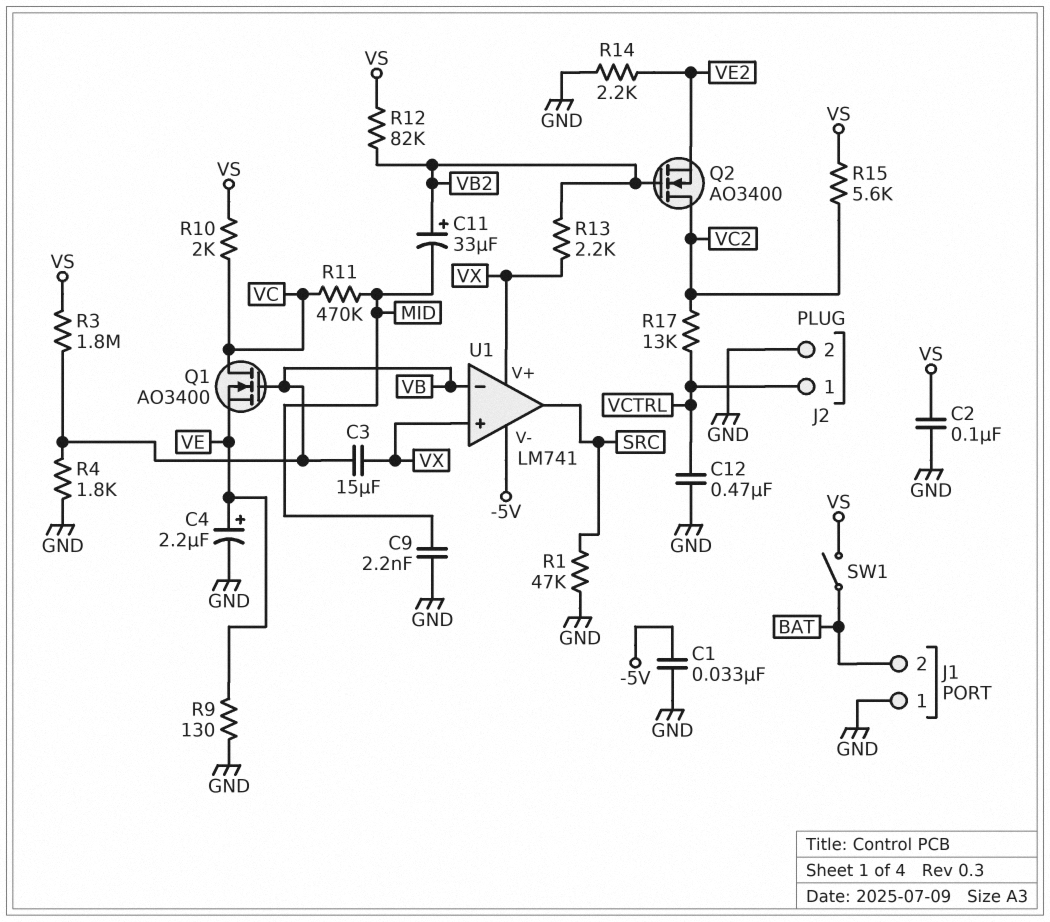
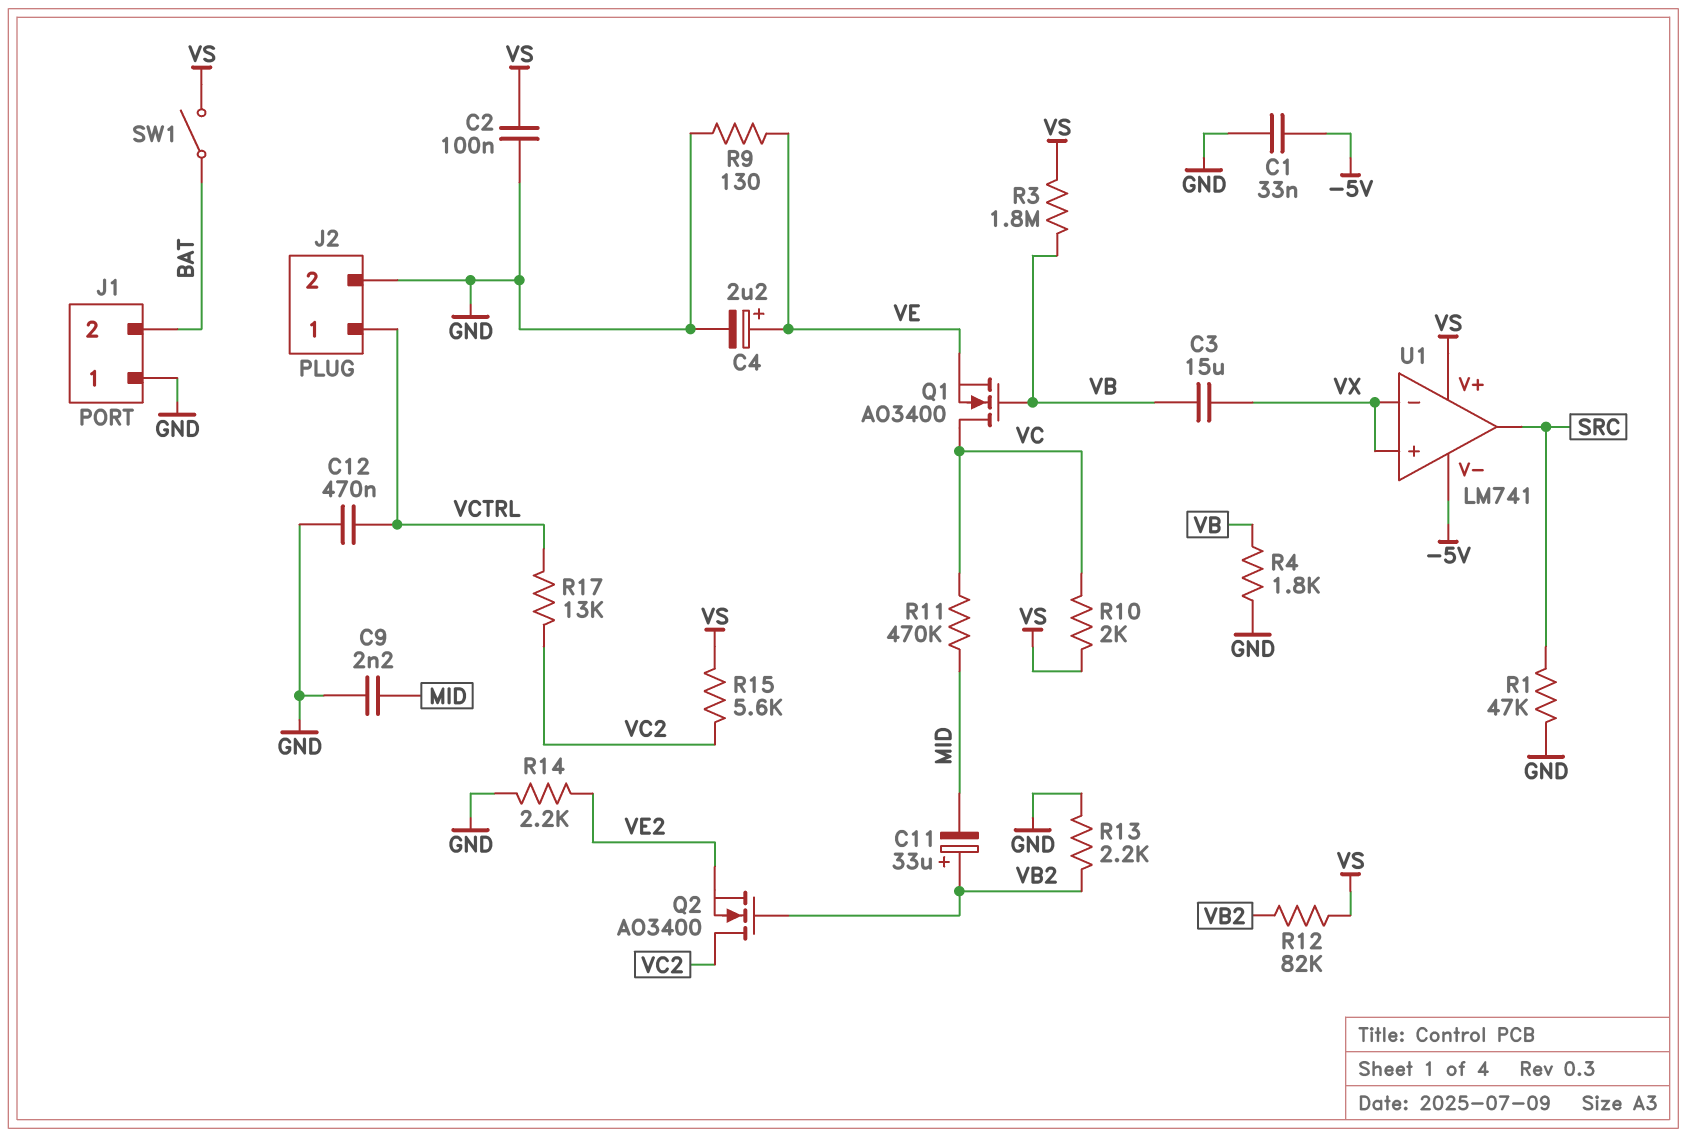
R13: 2.2k (VB2, VX) -> 2.2k (GND, VB2)
U1 pin V+: VX -> VS
U1 pin in-: VB -> VX

